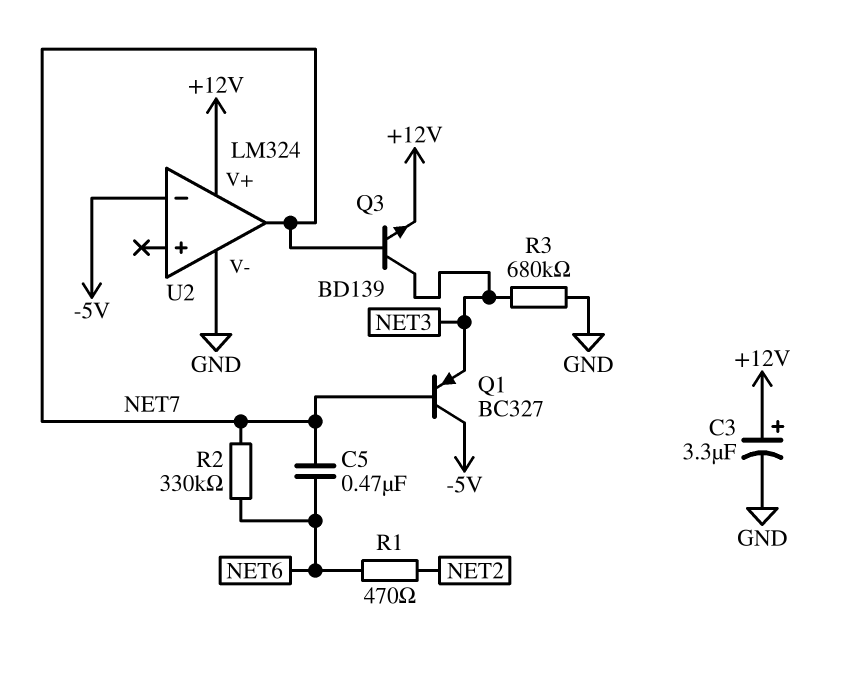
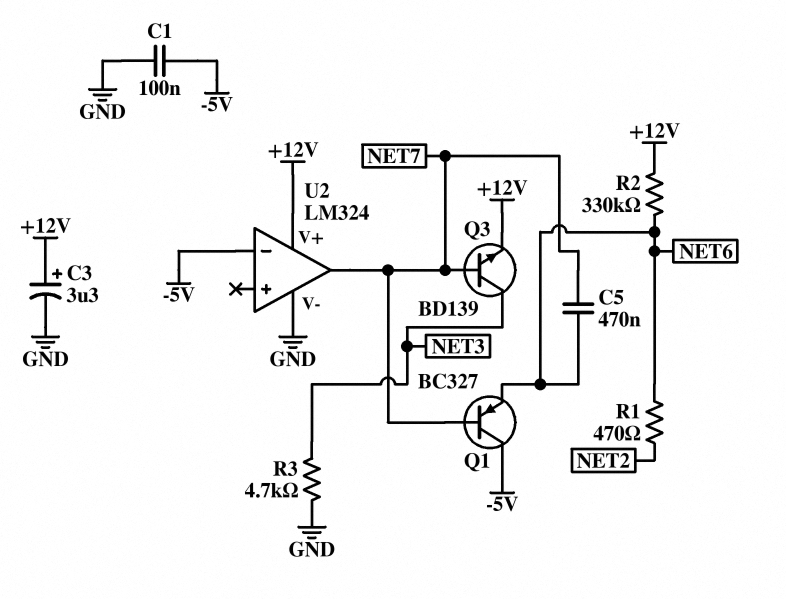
C1: none -> 100nF (-5V, GND)
Q1: PNP BC327 (B NET7, C -5V, E NET3) -> PNP BC327 (B NET7, C -5V, E NET6)
R2: 330k (NET6, NET7) -> 330k (+12V, NET6)
R3: 680k (GND, NET3) -> 4.7k (GND, NET3)

